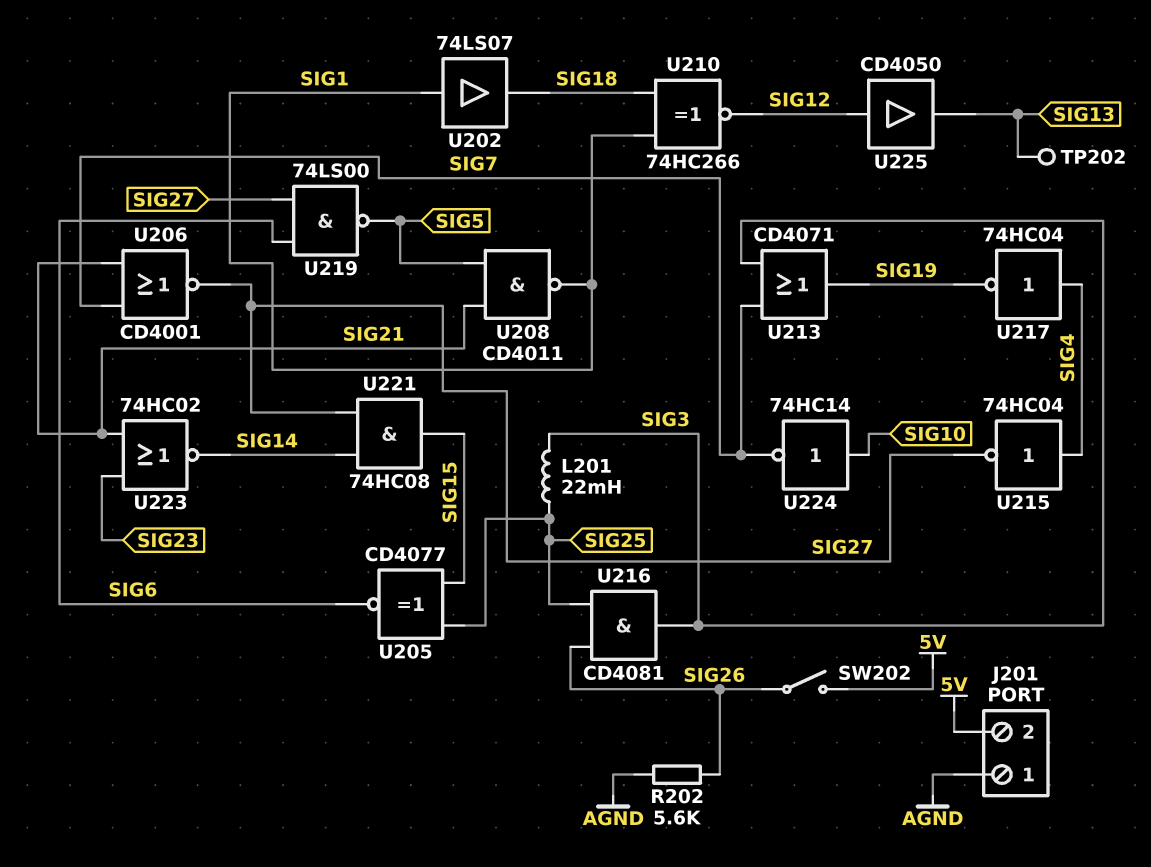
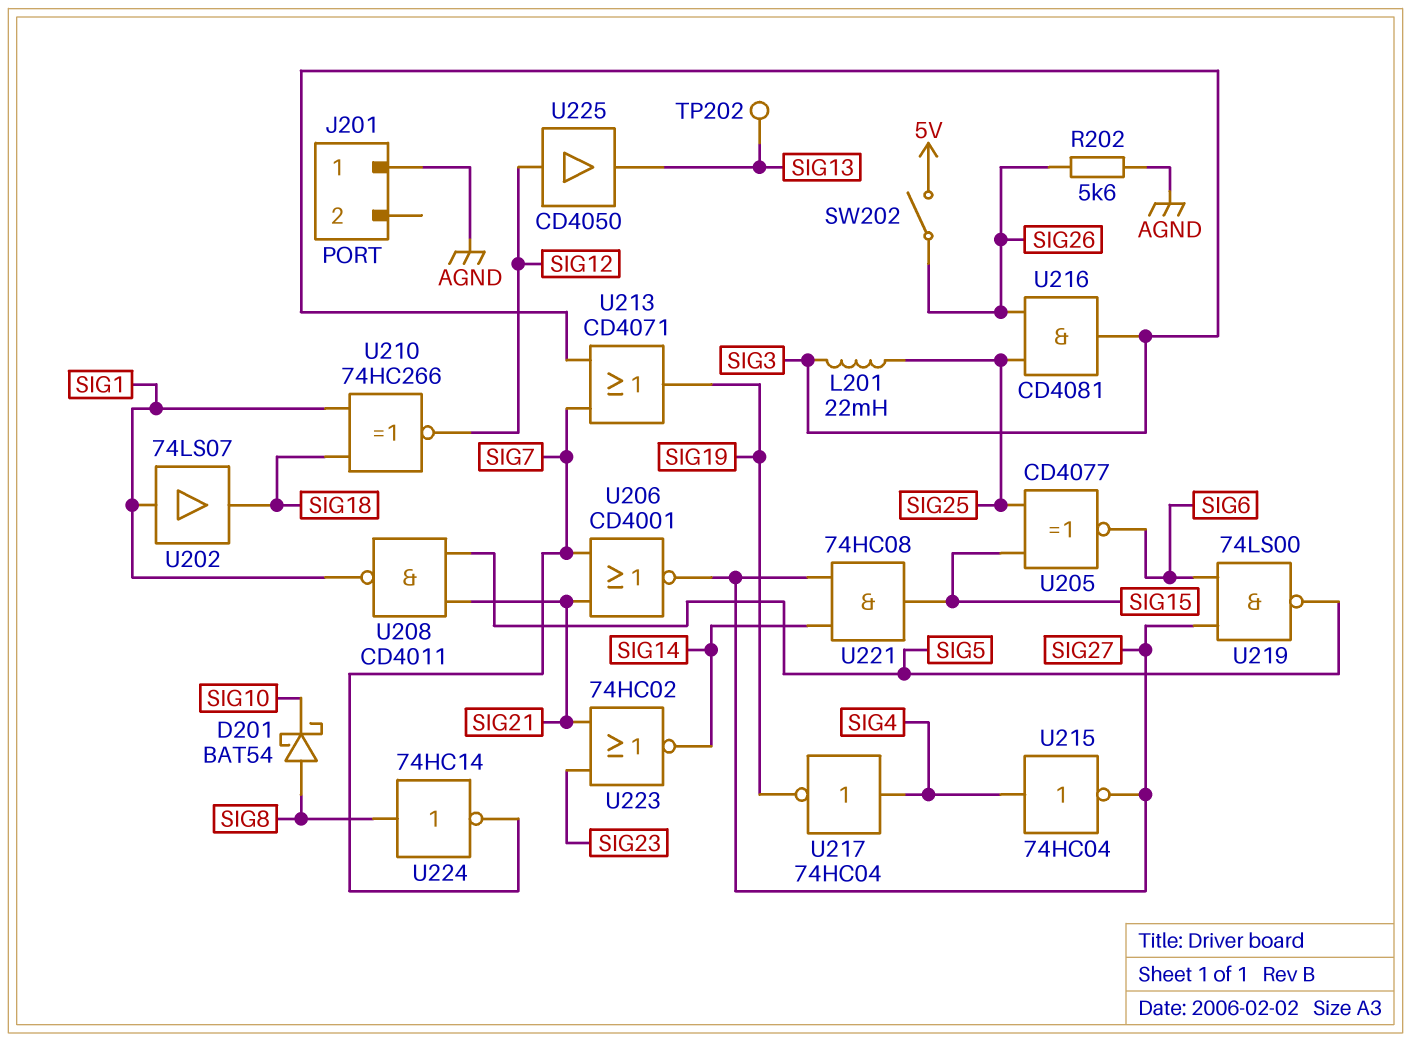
D201: none -> schottky BAT54 (A SIG8, K SIG10)
J201 pin 2: 5V -> none
U224: NOT 74HC14 (in SIG10, out SIG7) -> NOT 74HC14 (in SIG8, out SIG7)

